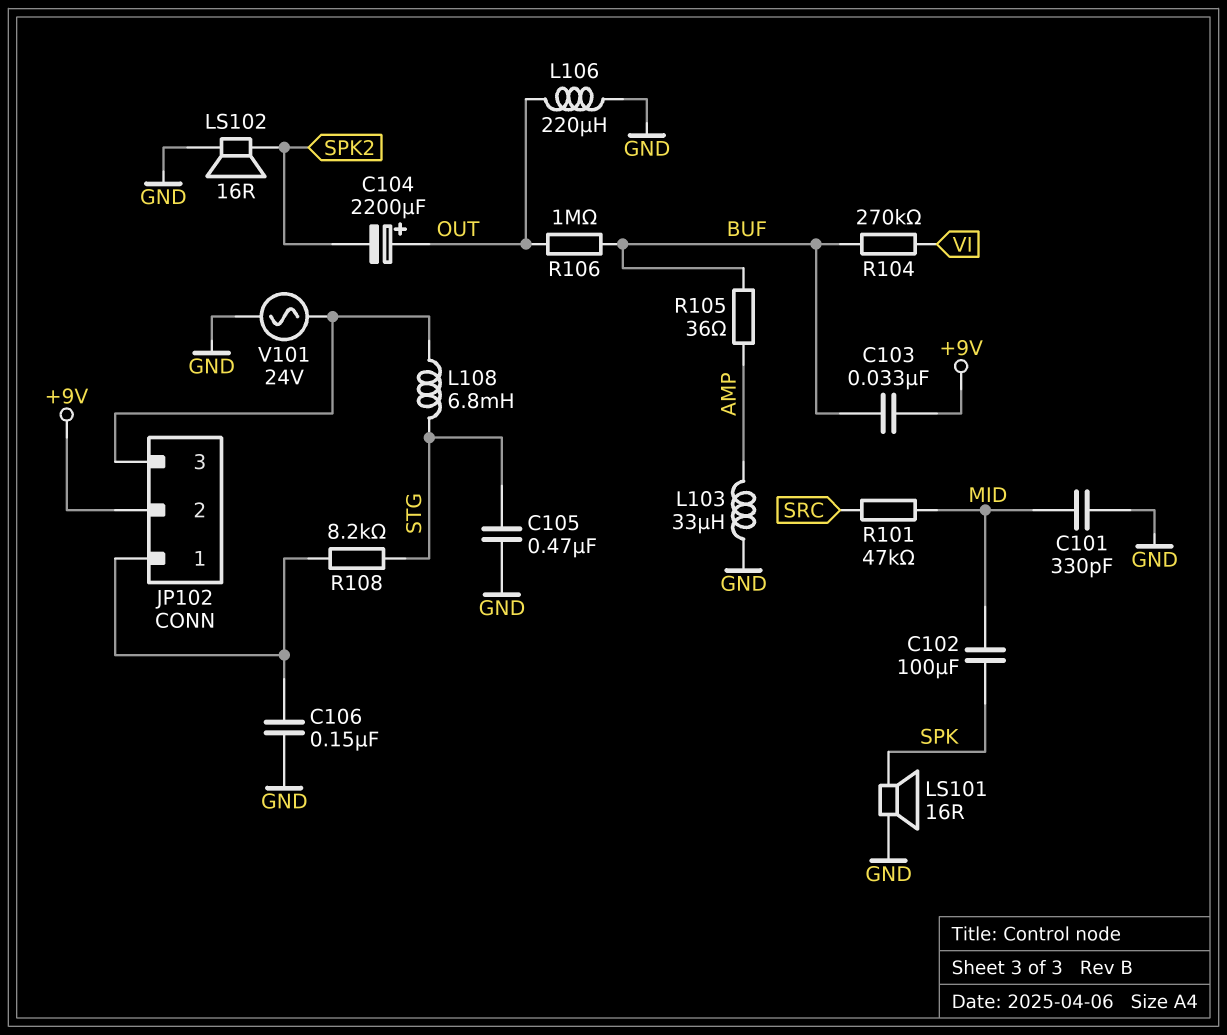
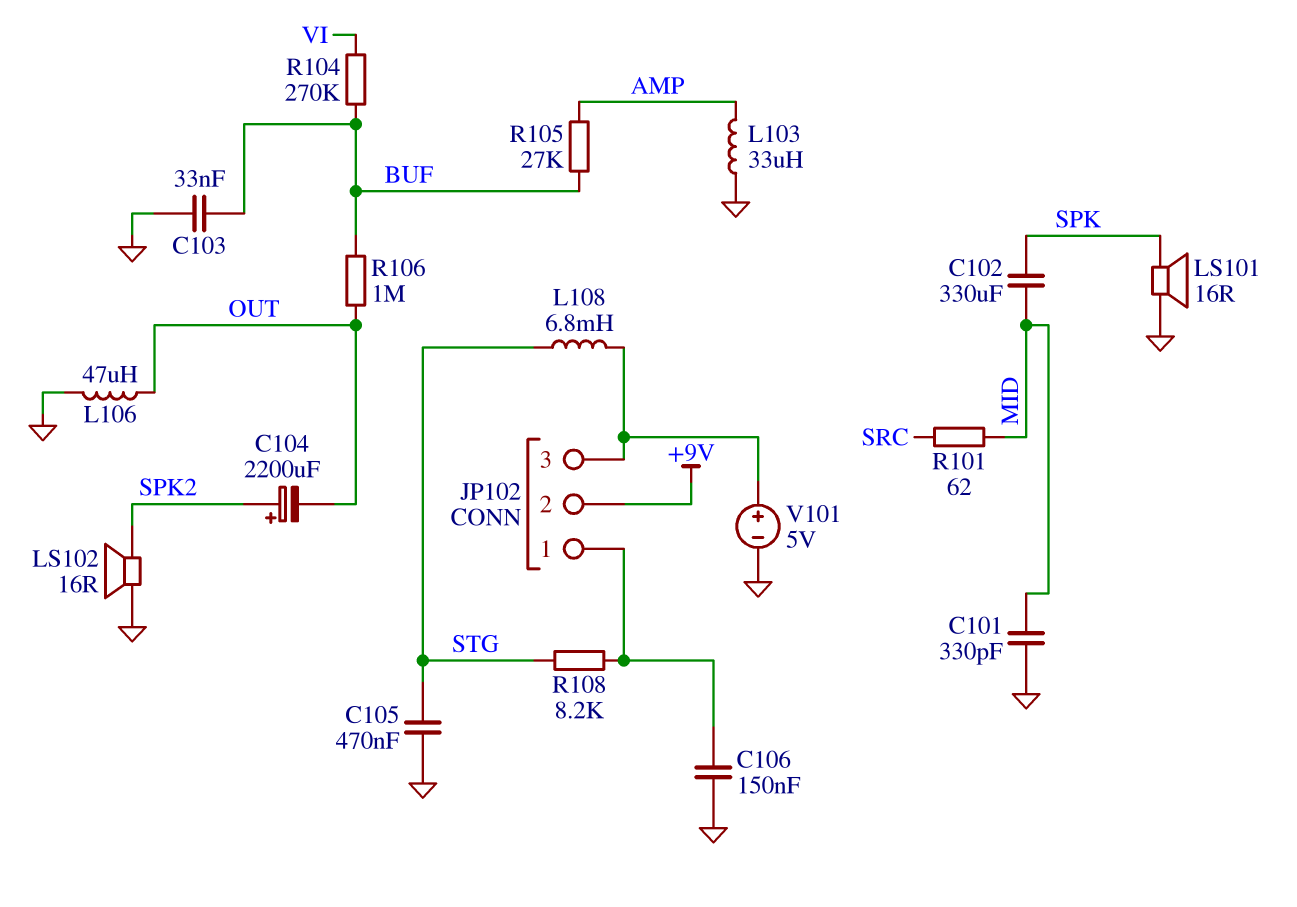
C102: 100uF (MID, SPK) -> 330uF (MID, SPK)
C103: 33nF (+9V, BUF) -> 33nF (BUF, GND)
C104: 2200uF (plus OUT, minus SPK2) -> 2200uF (plus SPK2, minus OUT)
L106: 220uH (GND, OUT) -> 47uH (GND, OUT)
R101: 47k (MID, SRC) -> 62 (MID, SRC)
R105: 36 (AMP, BUF) -> 27k (AMP, BUF)
V101: AC 24V (GND, JP102/3) -> 5V (plus JP102/3, minus GND)

